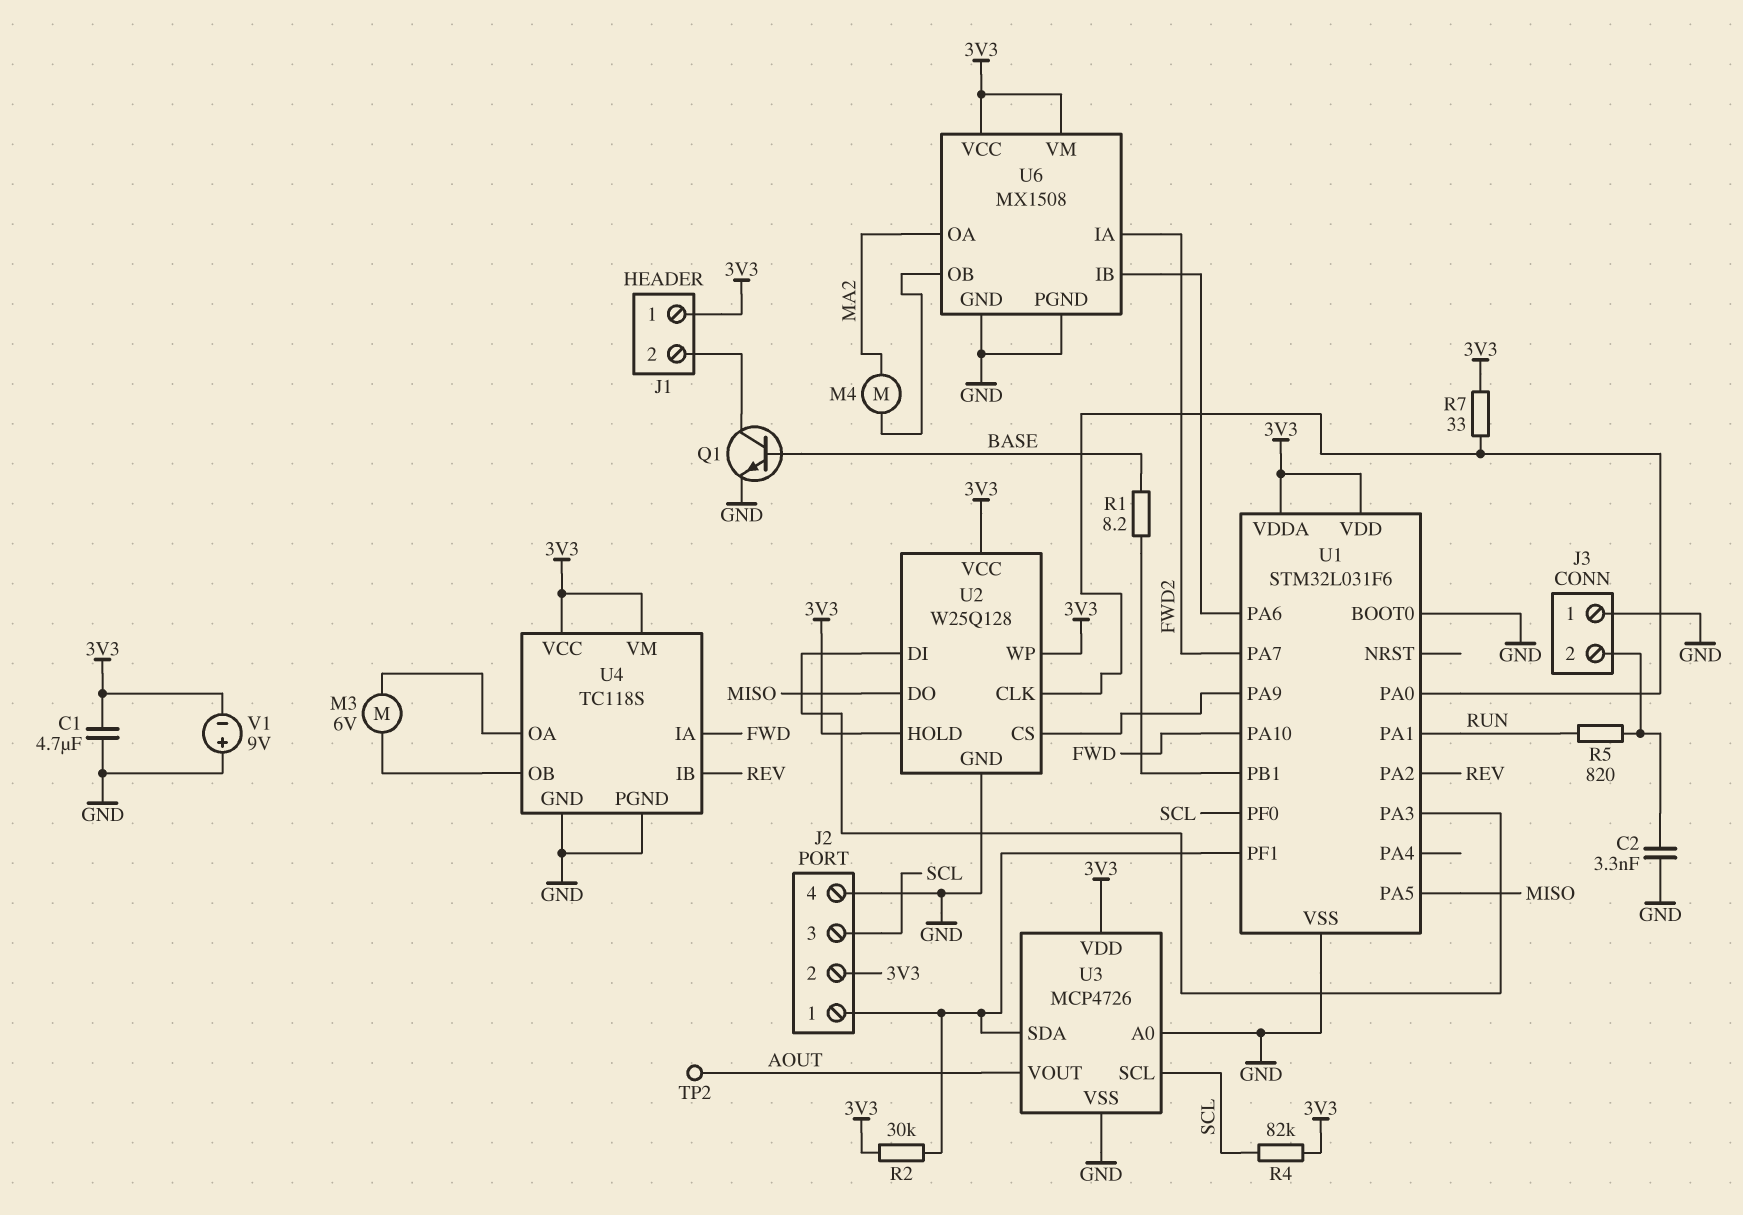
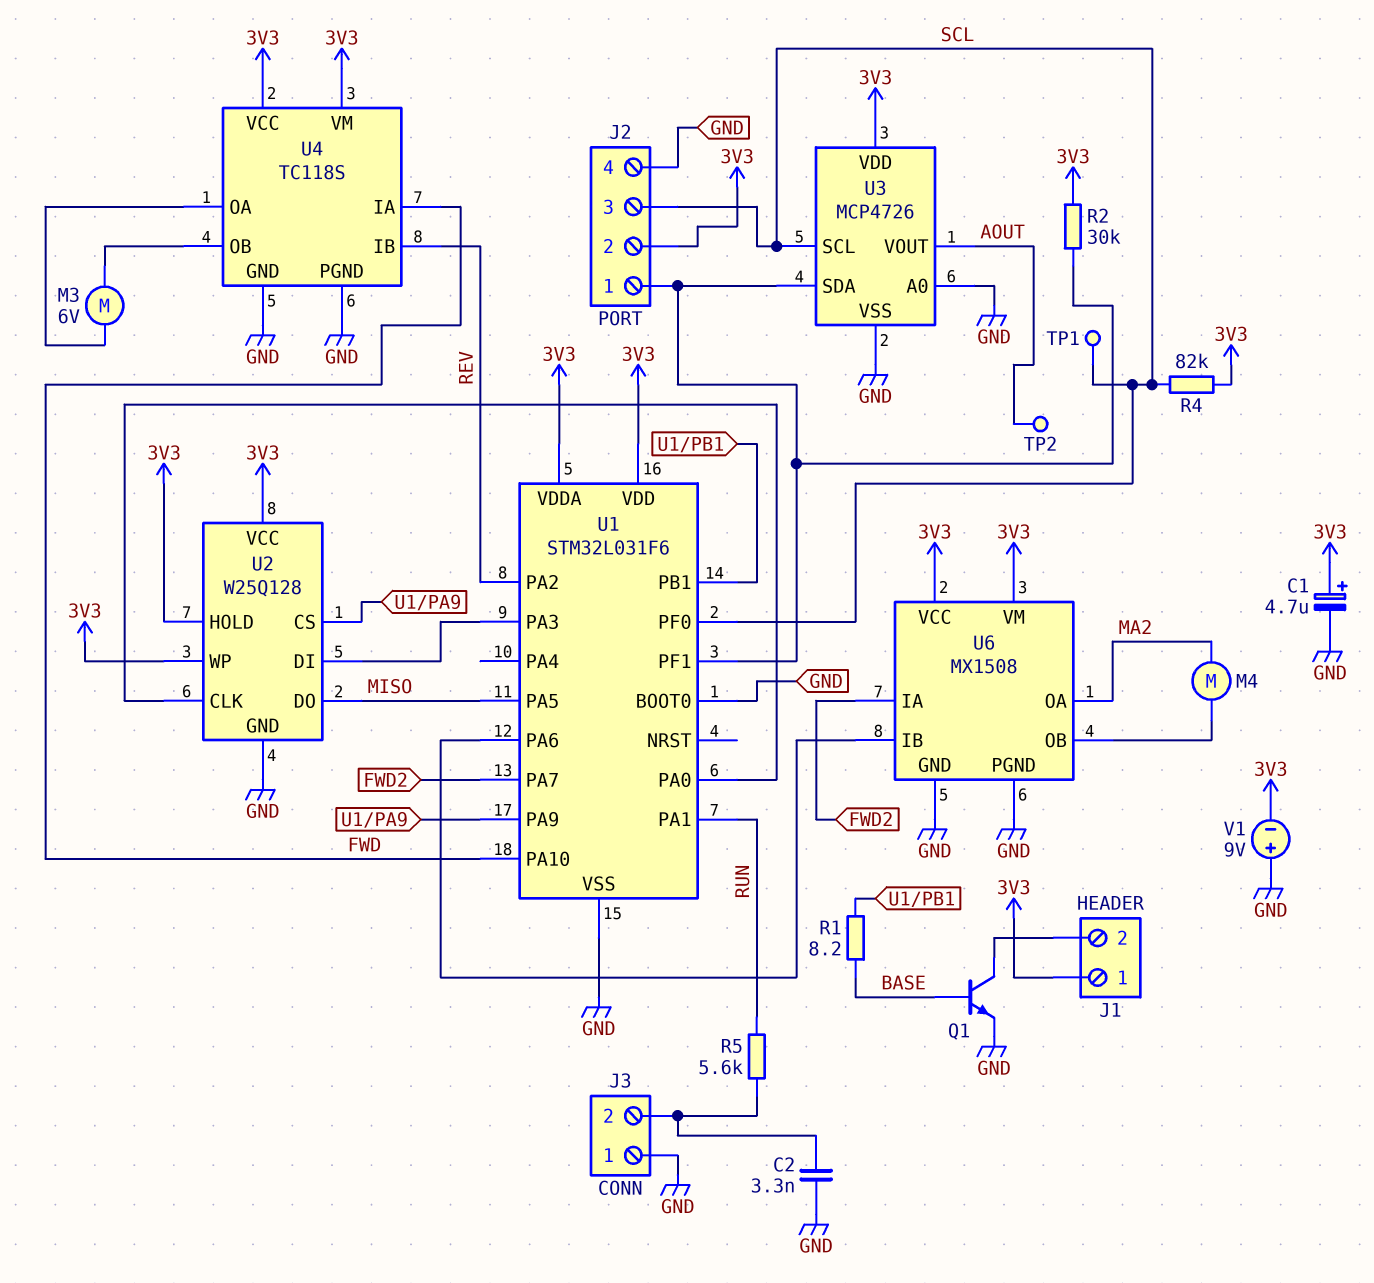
C1: 4.7uF (3V3, GND) -> 4.7uF (plus 3V3, minus GND)
R5: 820 (J3/2, RUN) -> 5.6k (J3/2, RUN)
R7: 33 (3V3, U1/PA0) -> none
TP1: none -> test point (SCL)

